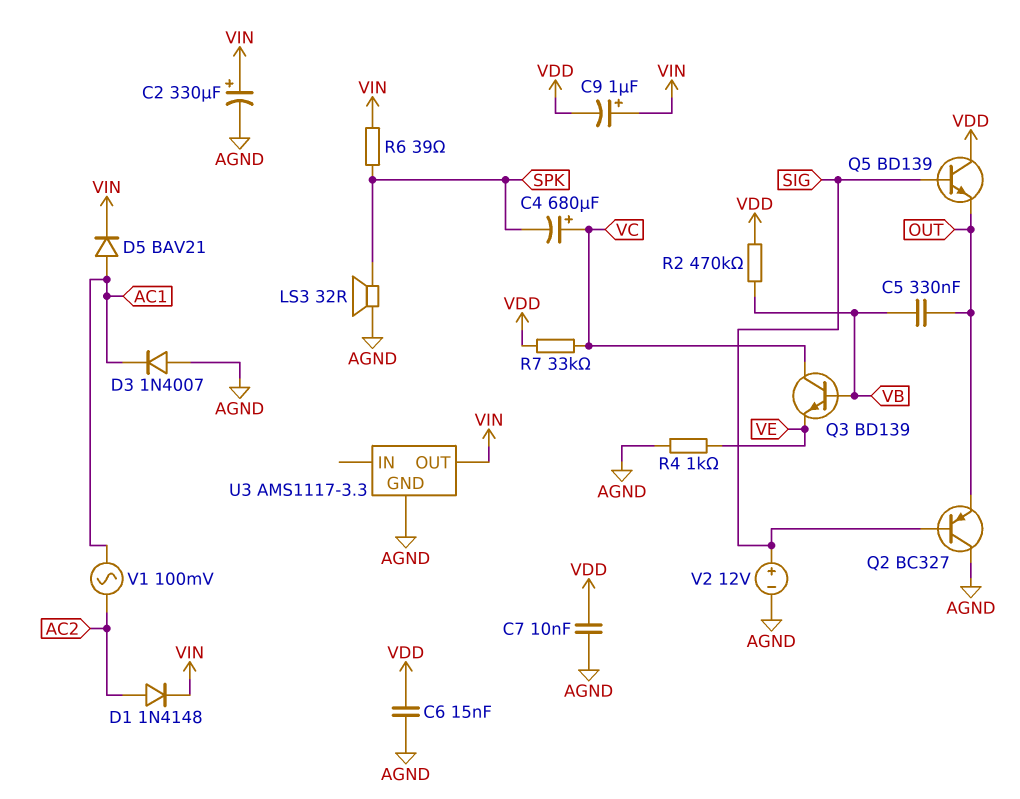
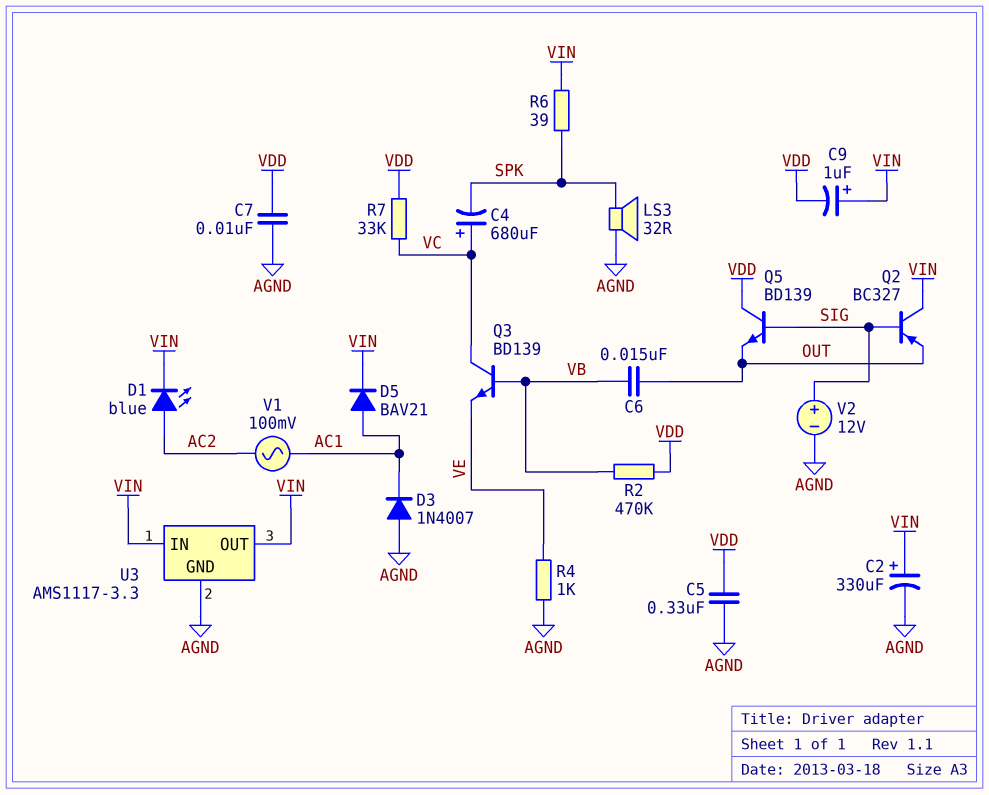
C5: 330nF (OUT, VB) -> 330nF (AGND, VDD)
C6: 15nF (AGND, VDD) -> 15nF (OUT, VB)
D1: diode 1N4148 (A AC2, K VIN) -> LED blue (A AC2, K VIN)
Q2: PNP BC327 (B SIG, C AGND, E OUT) -> PNP BC327 (B SIG, C VIN, E OUT)
U3 pin IN: none -> VIN

